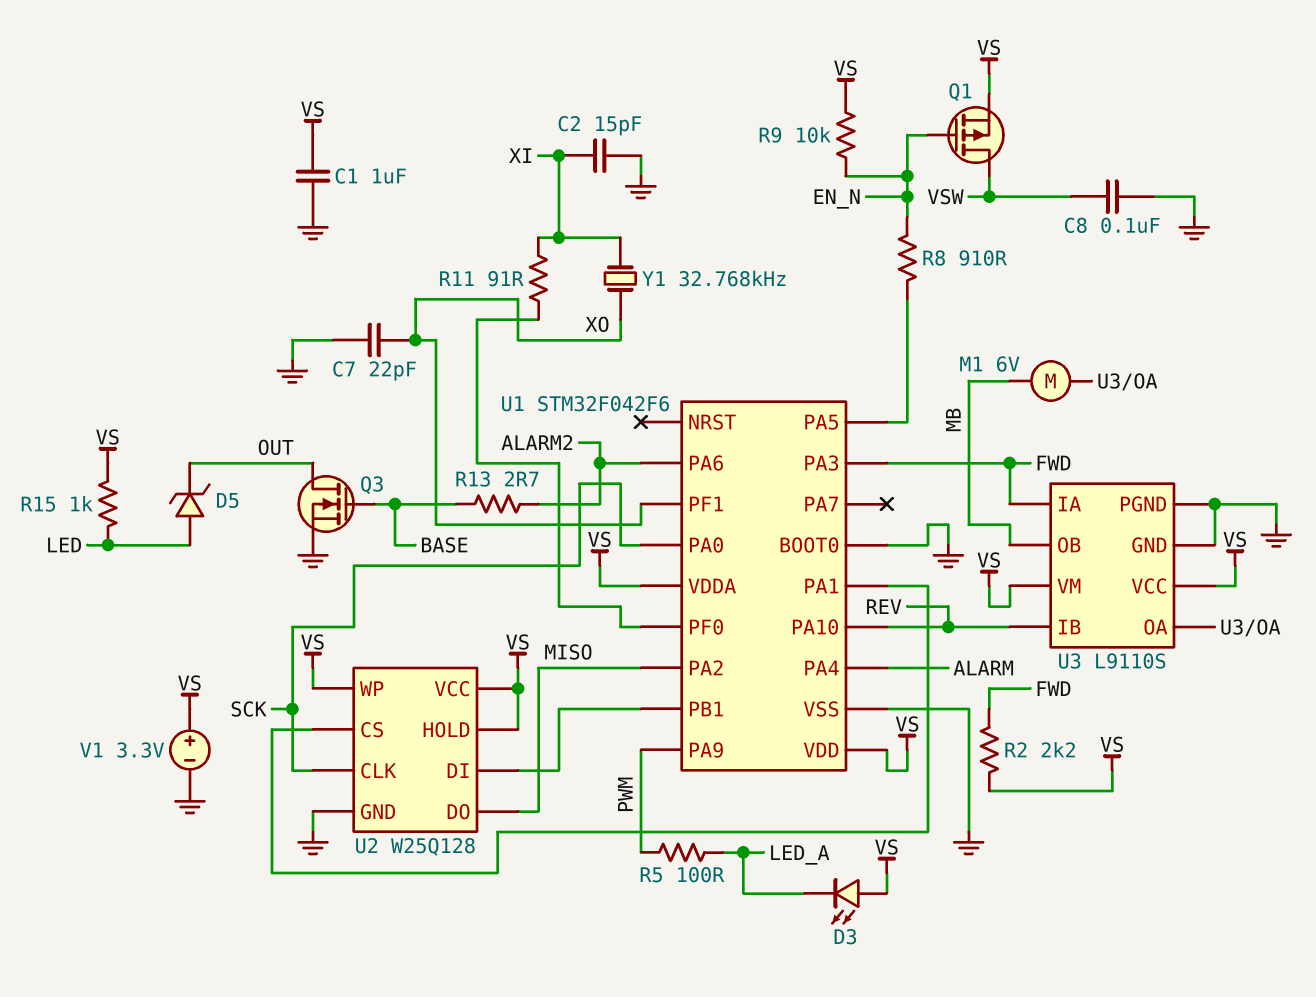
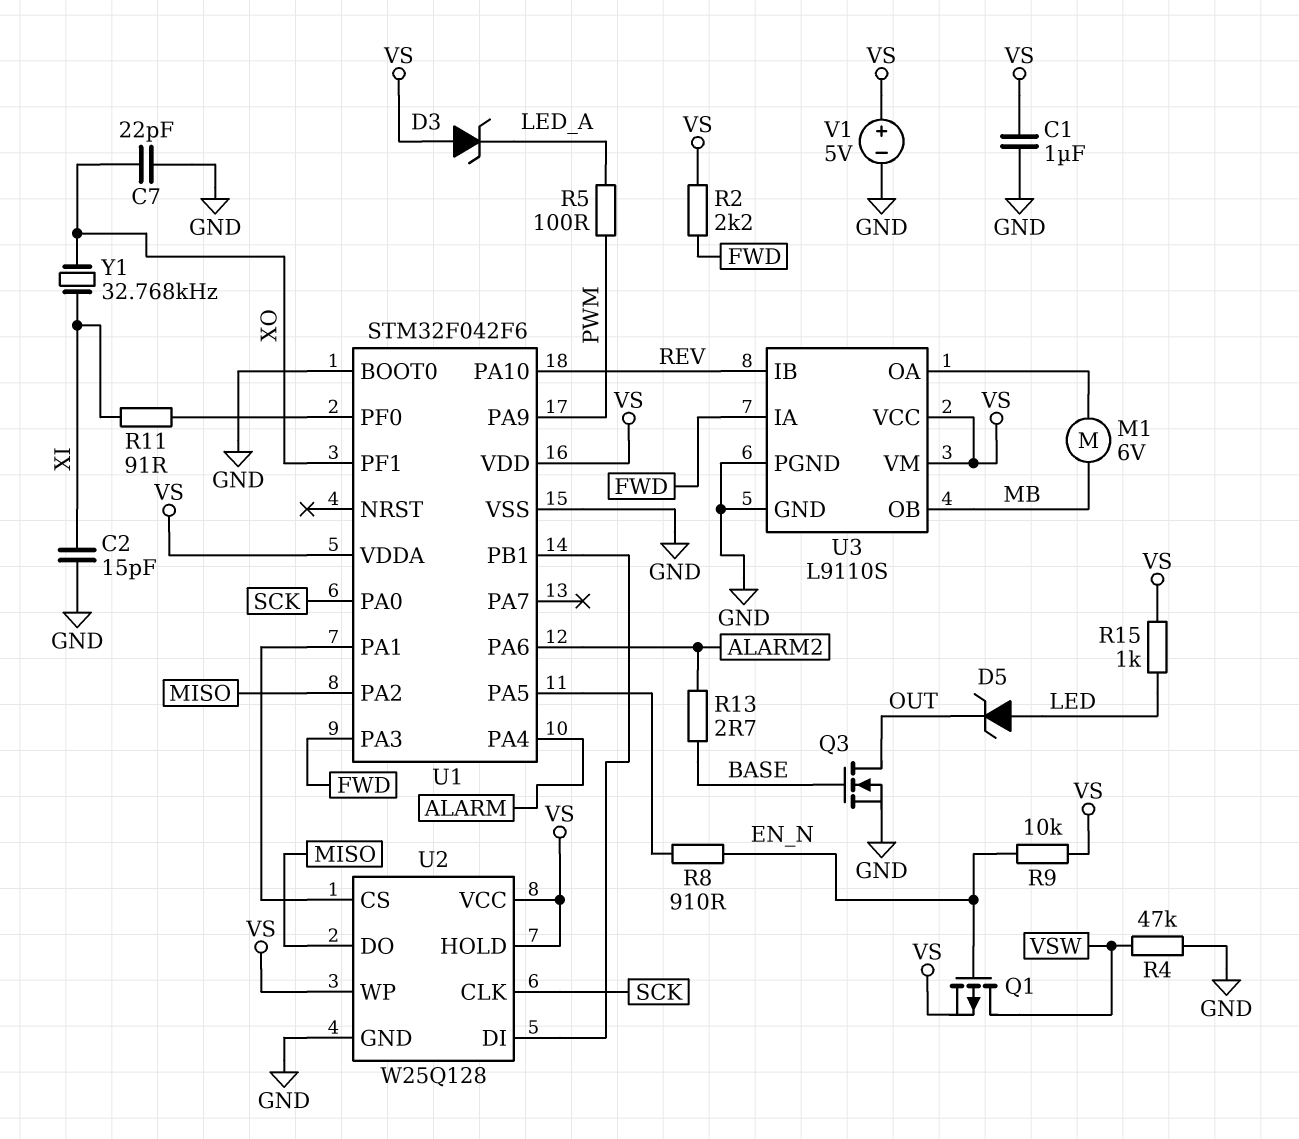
C8: 100nF (GND, VSW) -> none
D3: LED (A VS, K LED_A) -> zener (A VS, K LED_A)
R4: none -> 47k (GND, VSW)
V1: 3.3V (plus VS, minus GND) -> 5V (plus VS, minus GND)

